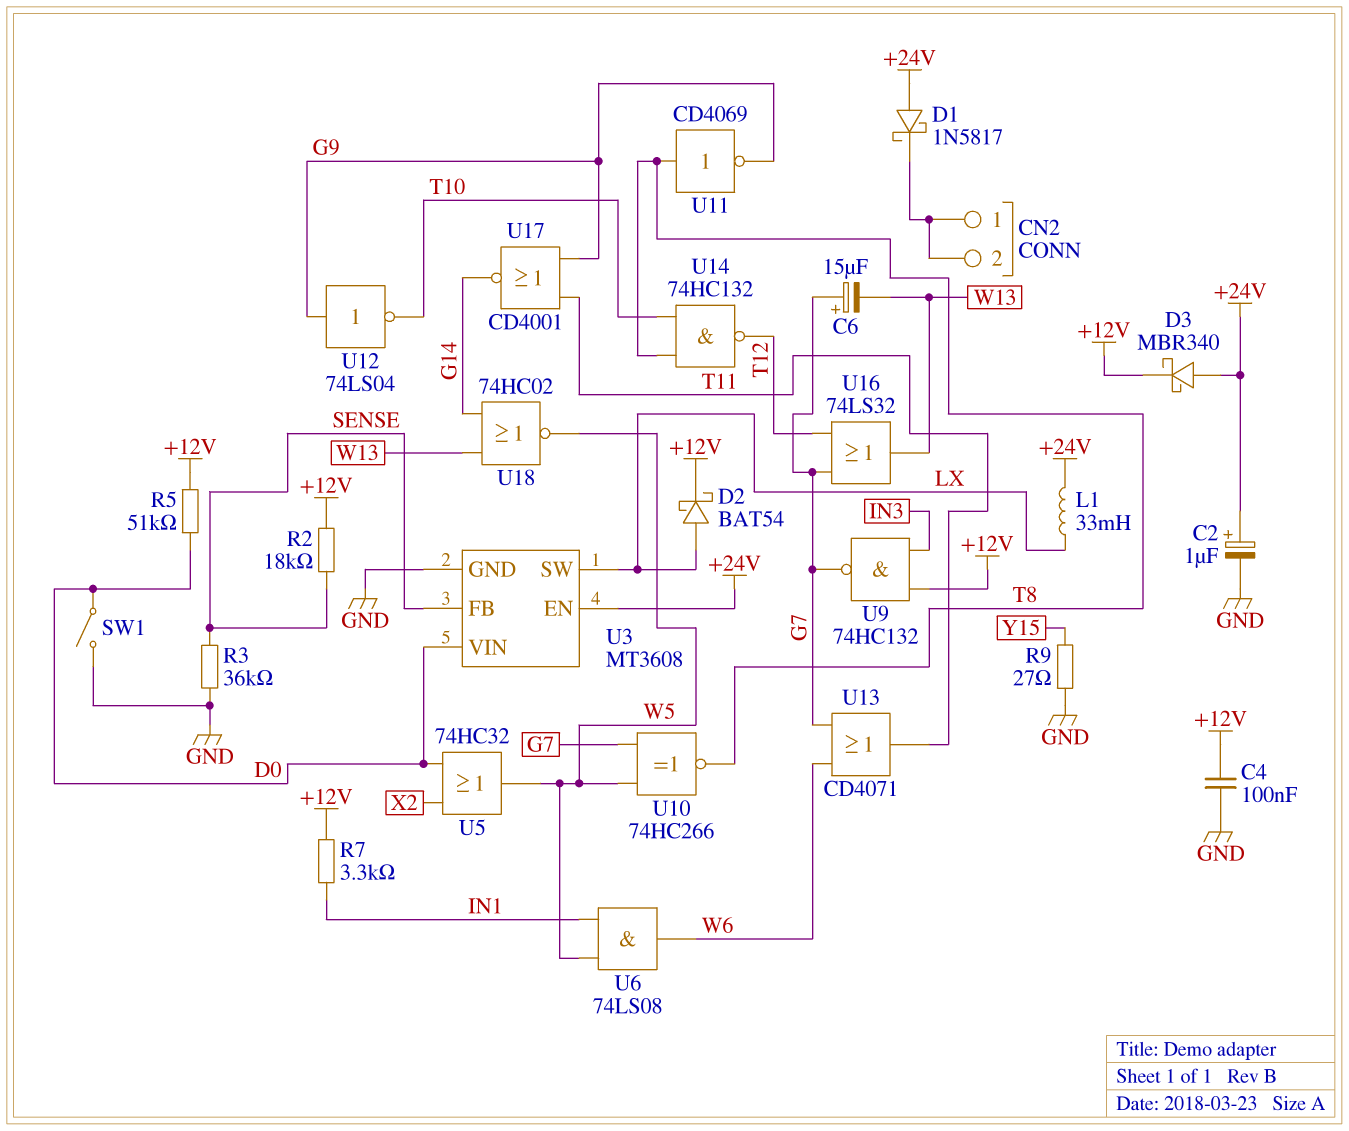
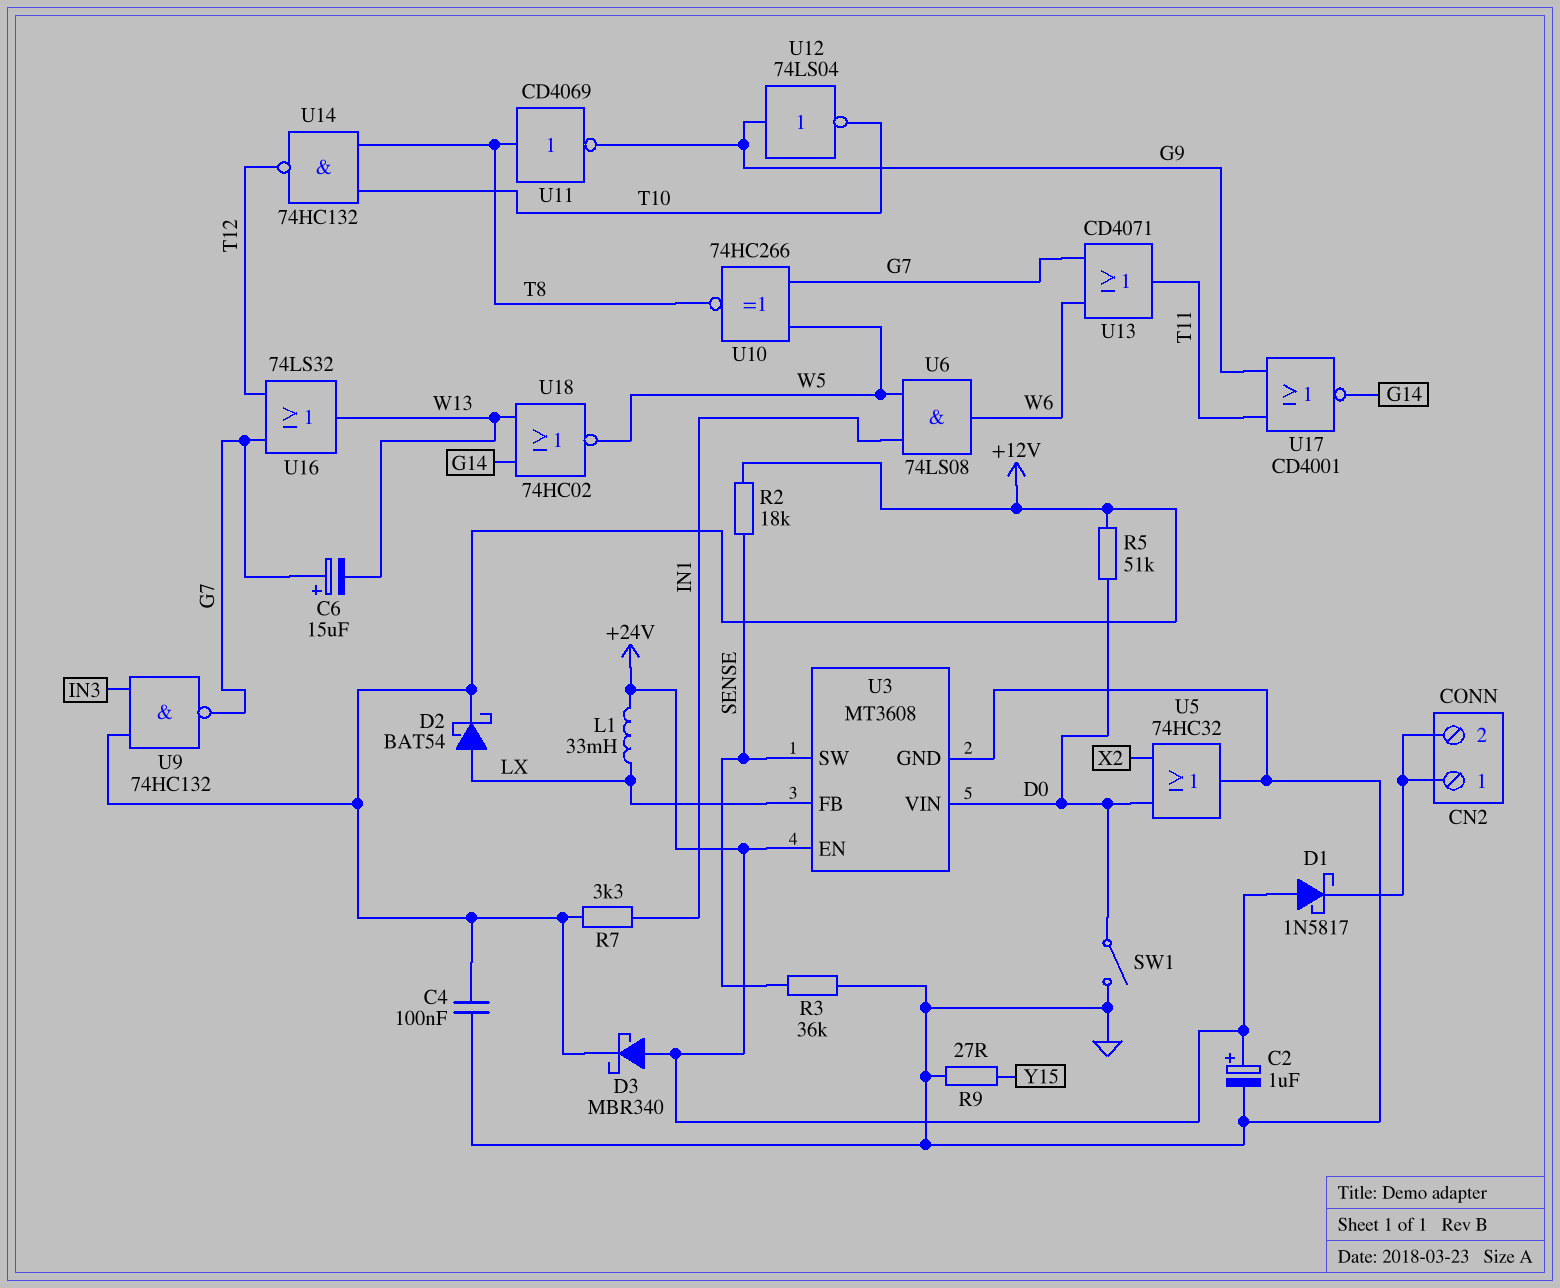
U3 pin FB: SENSE -> LX
U3 pin SW: LX -> SENSE
U5: OR 74HC32 (in D0, in X2, out W5) -> OR 74HC32 (in D0, in X2, out GND)

